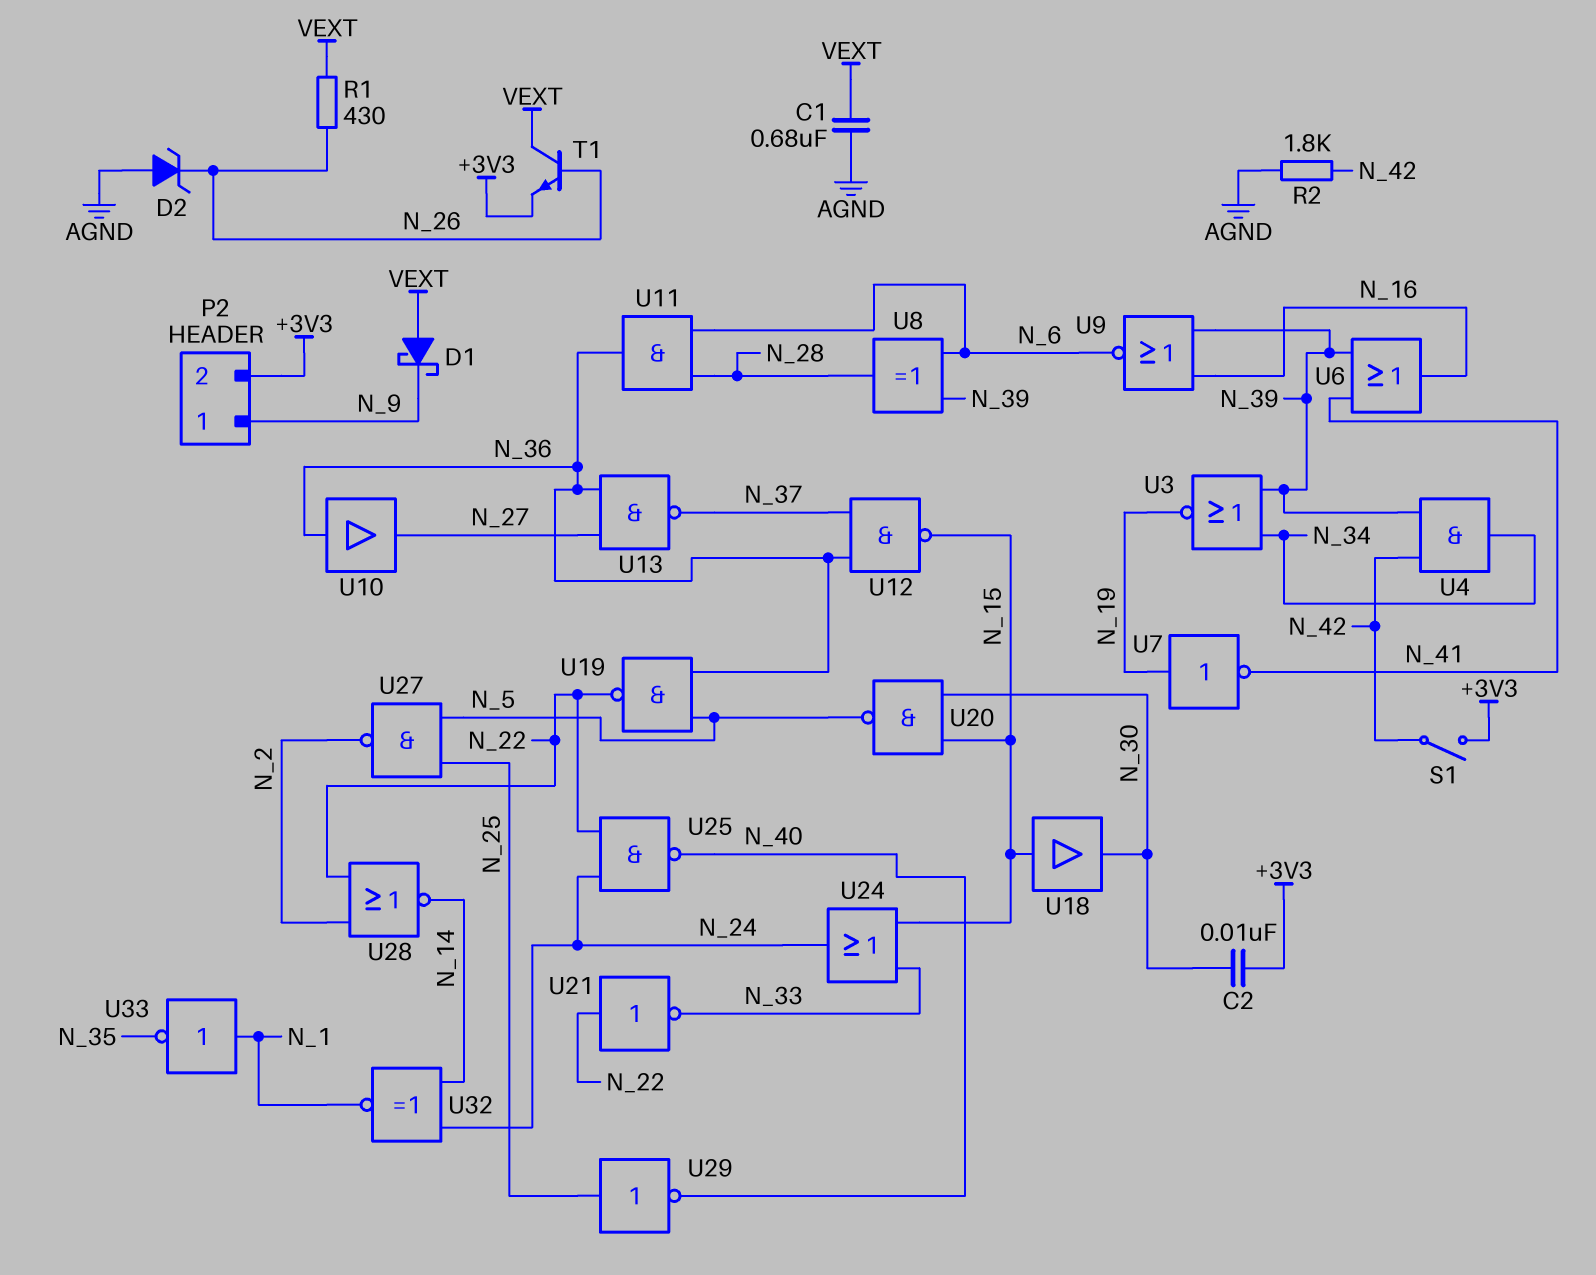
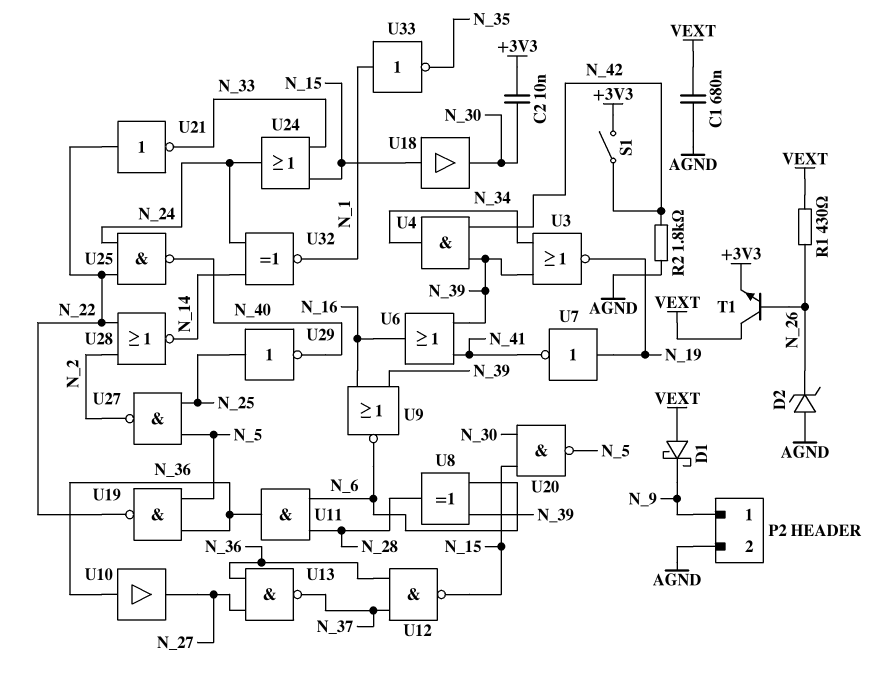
P2 pin 2: +3V3 -> AGND

